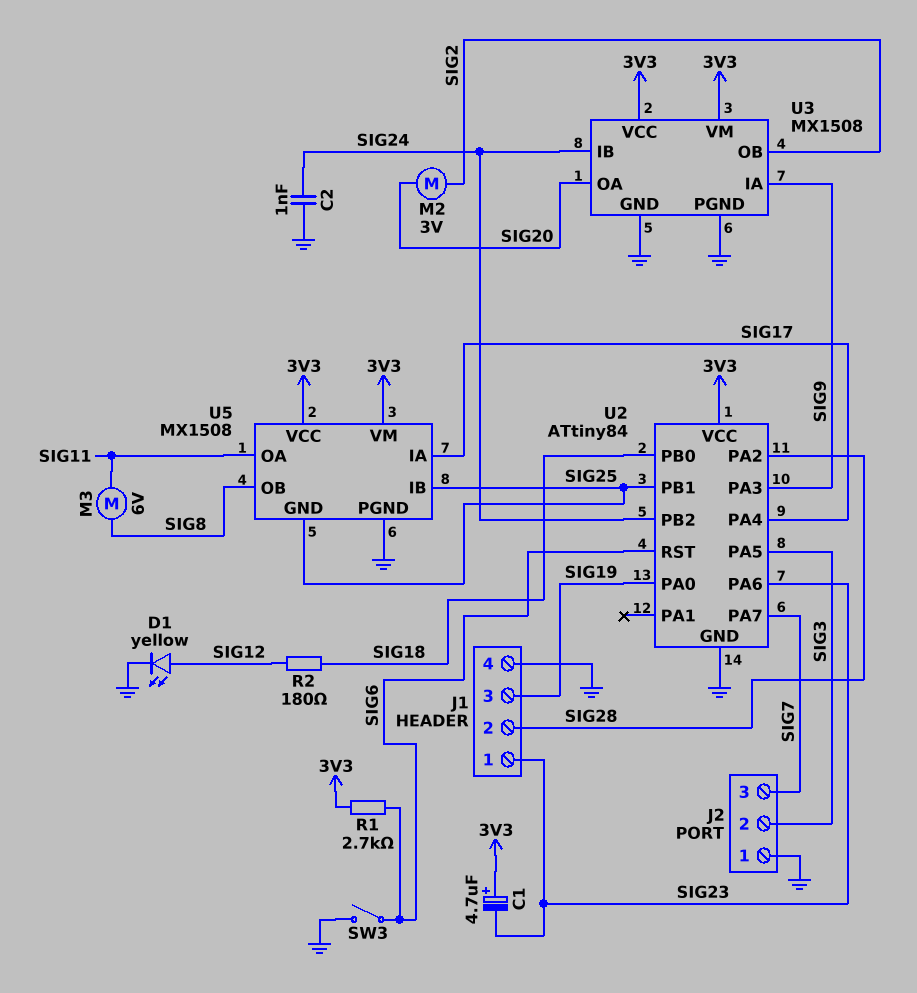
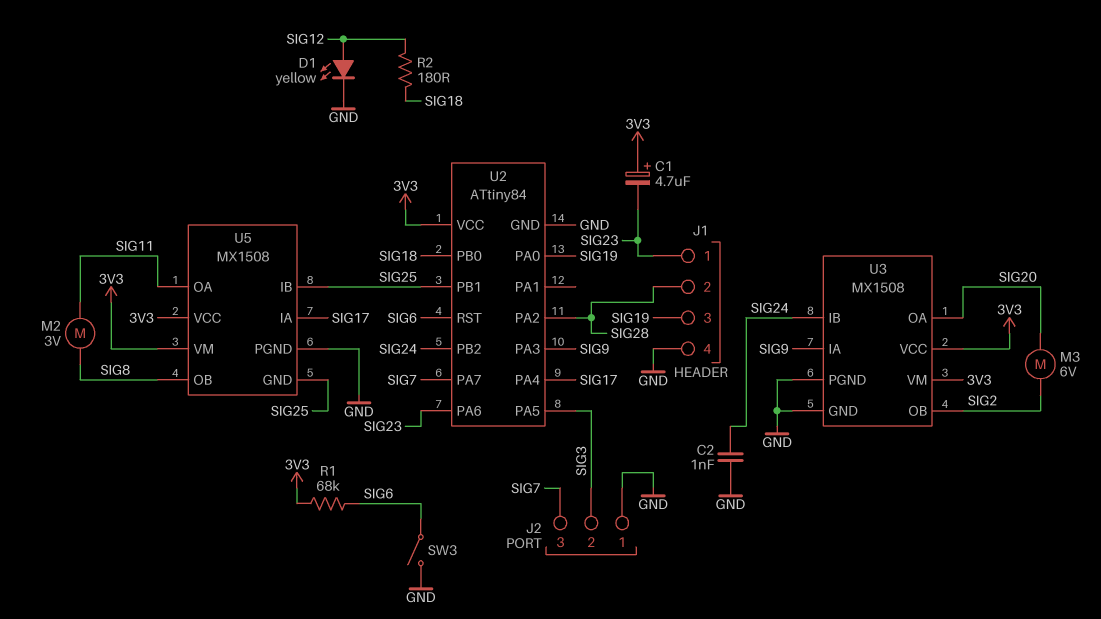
M2: motor 3V (SIG2, SIG20) -> motor 3V (SIG8, SIG11)
M3: motor 6V (SIG8, SIG11) -> motor 6V (SIG2, SIG20)
R1: 2.7k (3V3, SIG6) -> 68k (3V3, SIG6)

